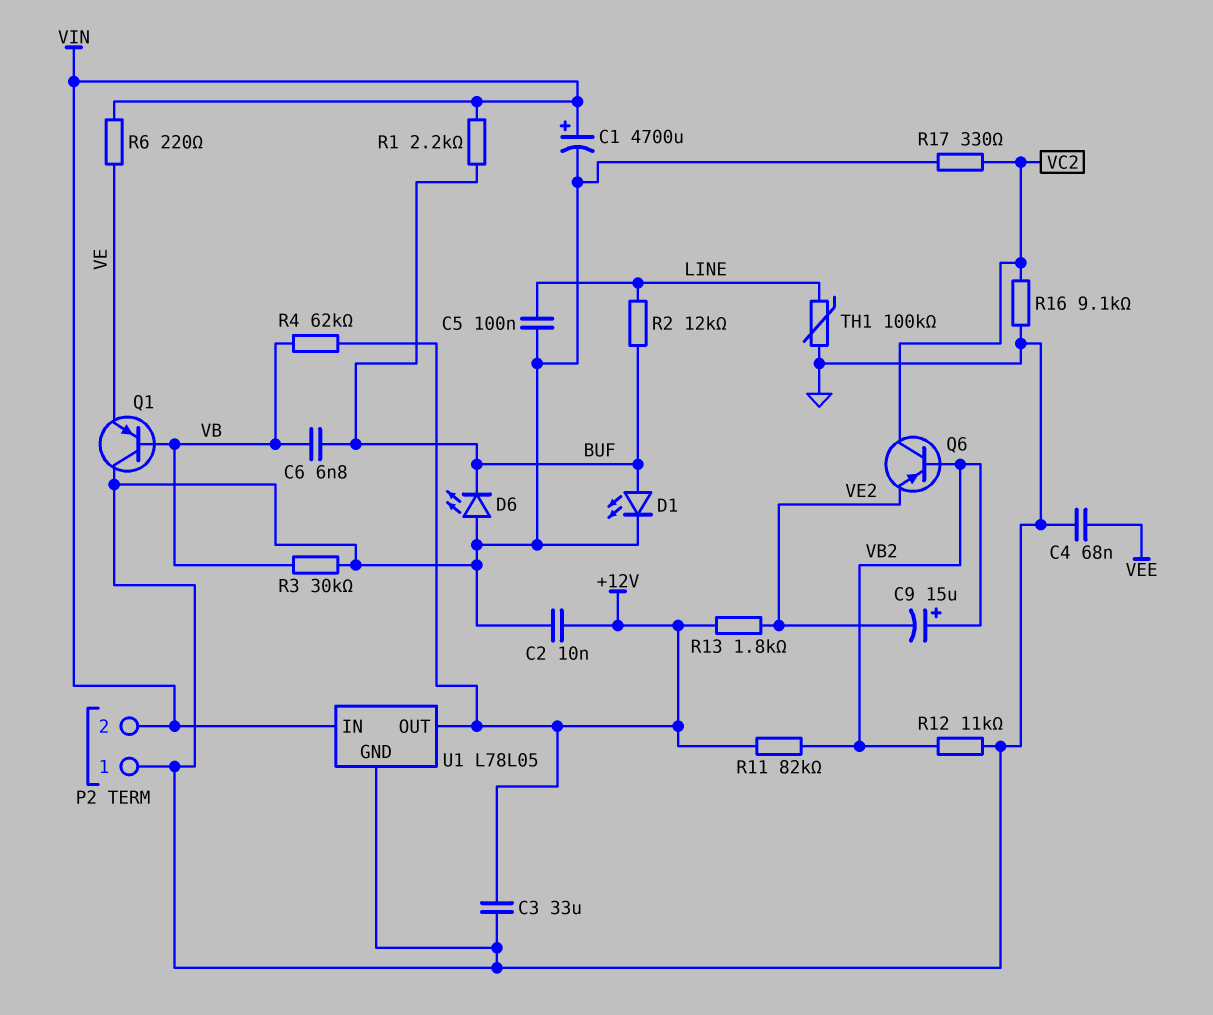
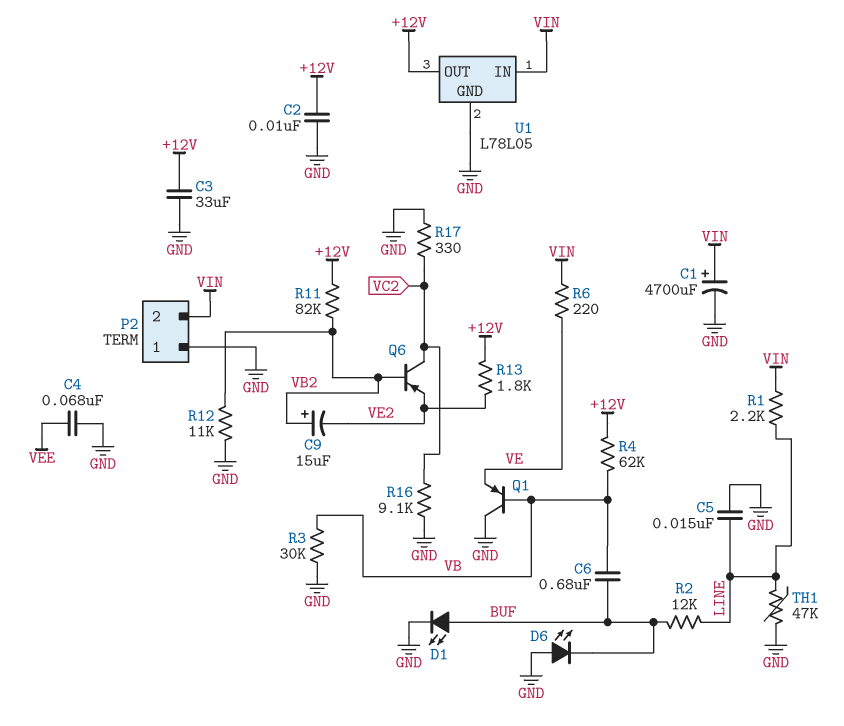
C5: 100nF (GND, LINE) -> 15nF (GND, LINE)
C6: 6.8nF (BUF, VB) -> 680nF (BUF, VB)
R1: 2.2k (BUF, VIN) -> 2.2k (LINE, VIN)
TH1: 100k (GND, LINE) -> 47k (GND, LINE)

